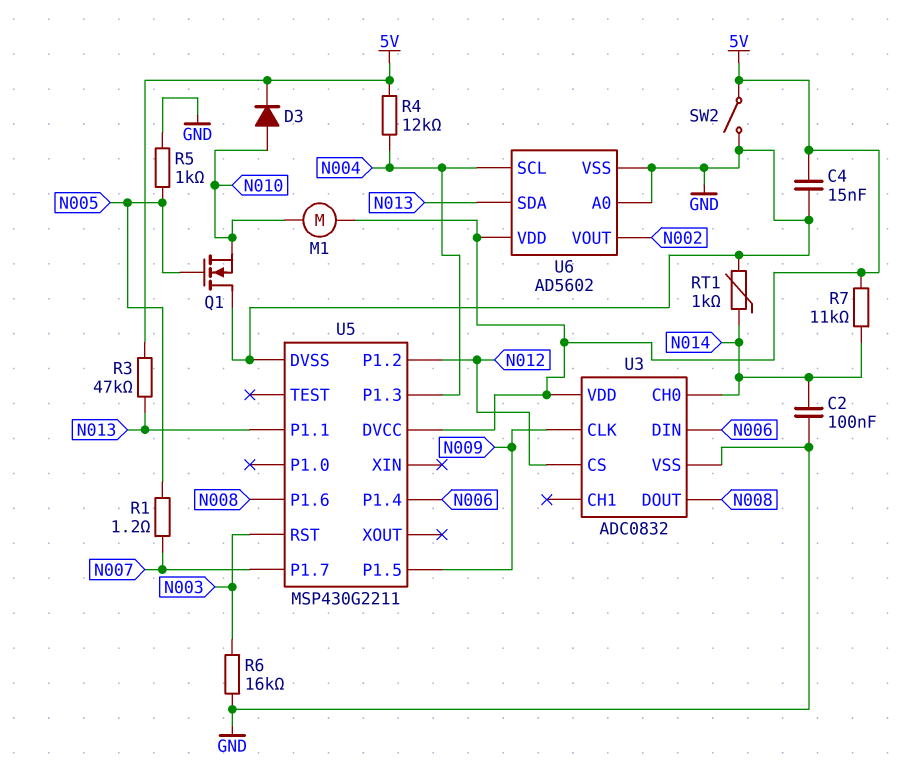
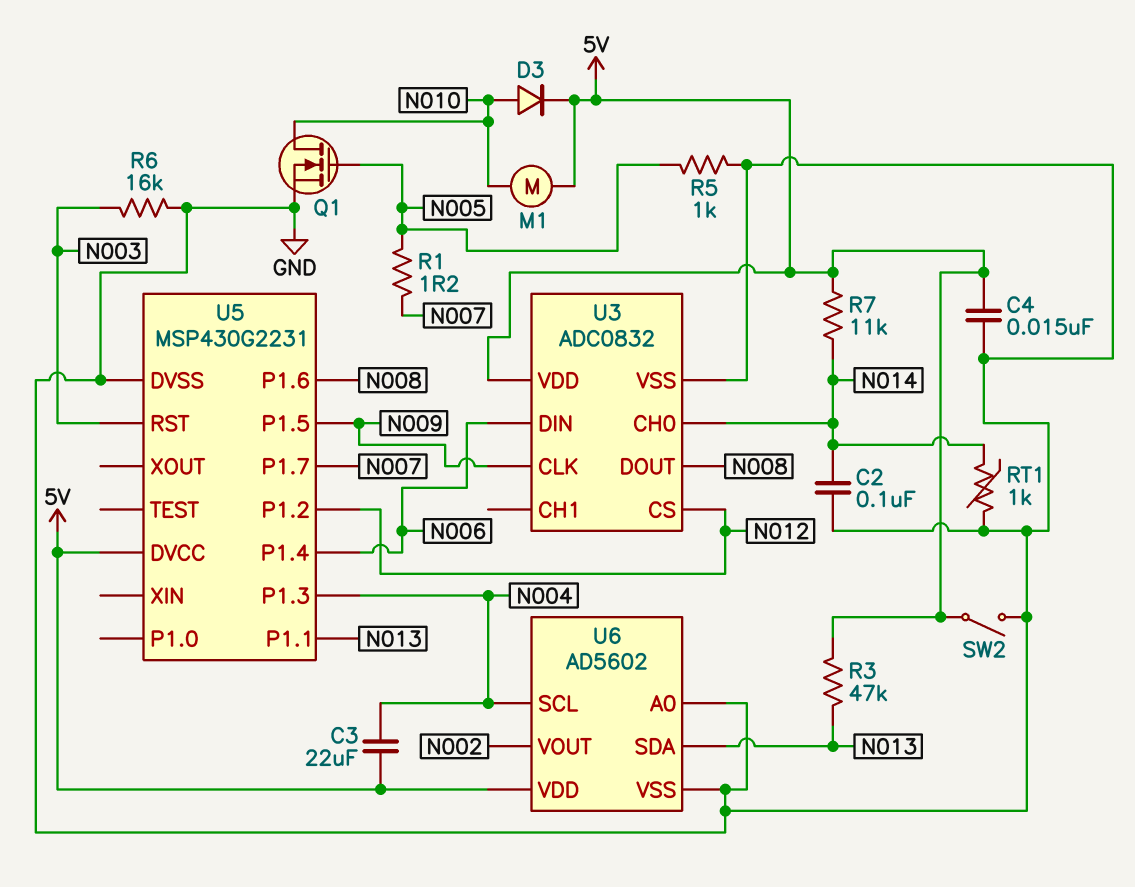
C3: none -> 22uF (5V, N004)
Q1: NMOS (G N005, D GND, S N010) -> NMOS (G N005, D N010, S GND)
R4: 12k (5V, N004) -> none
U5: MSP430G2211 -> MSP430G2231

